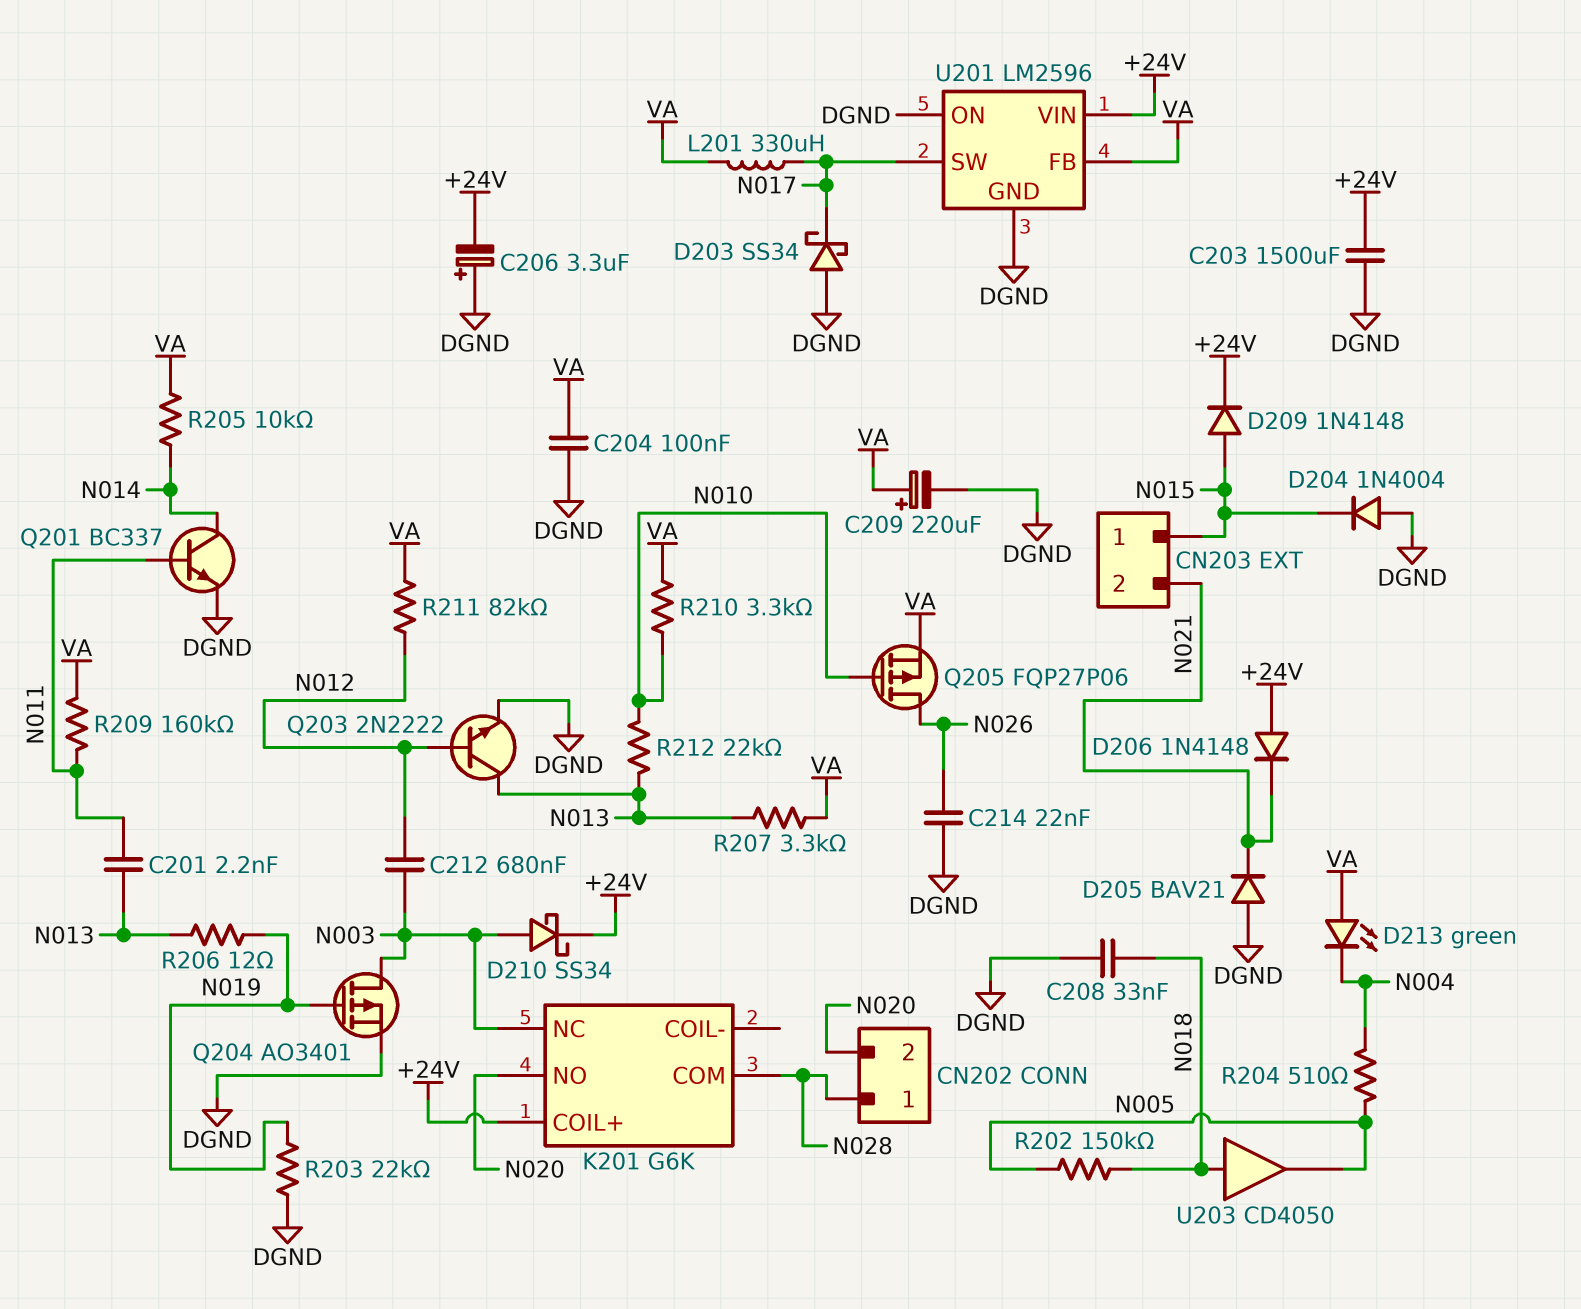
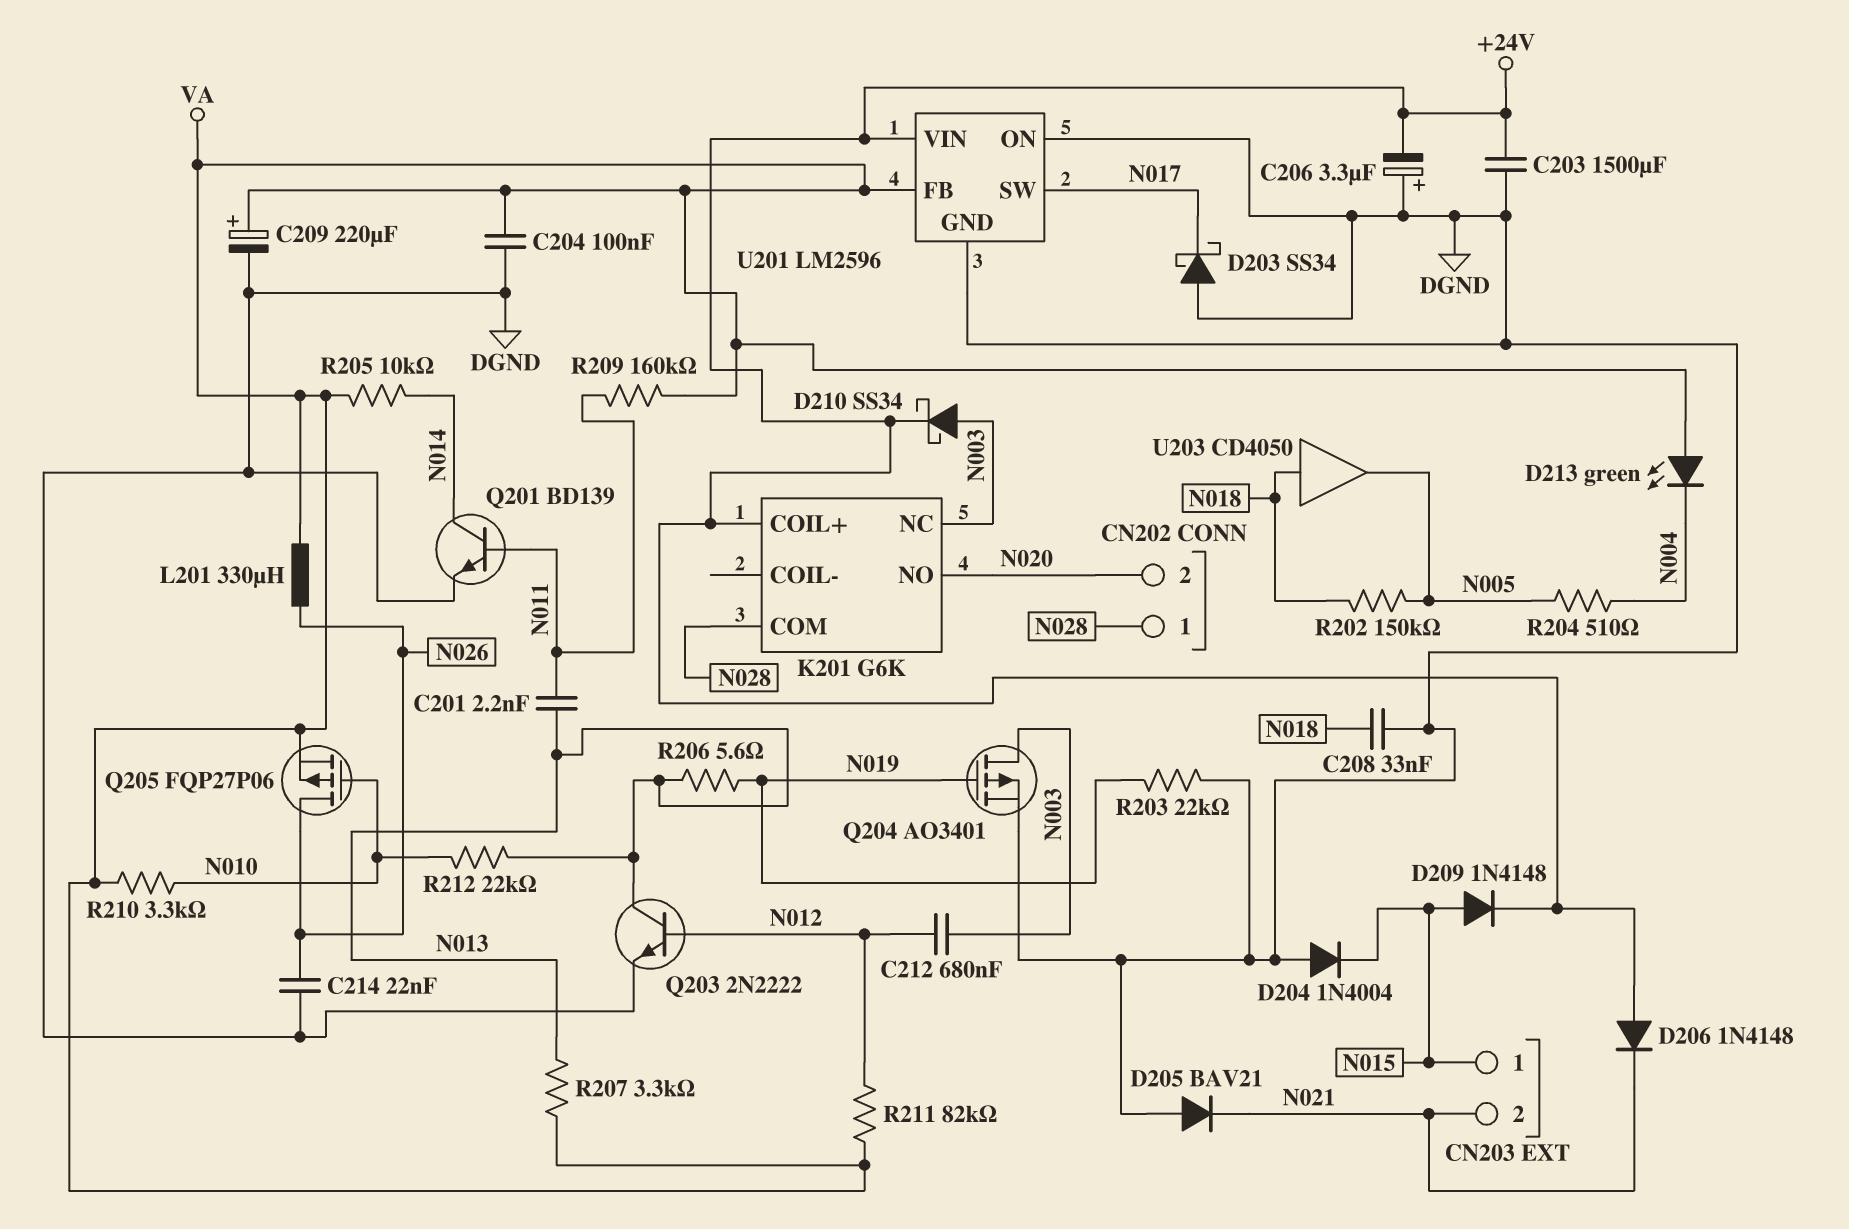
L201: 330uH (N017, VA) -> 330uH (N026, VA)
Q201: NPN BC337 (B N011, C N014, E DGND) -> NPN BD139 (B N011, C N014, E DGND)
R206: 12 (N013, N019) -> 5.6 (N013, N019)

